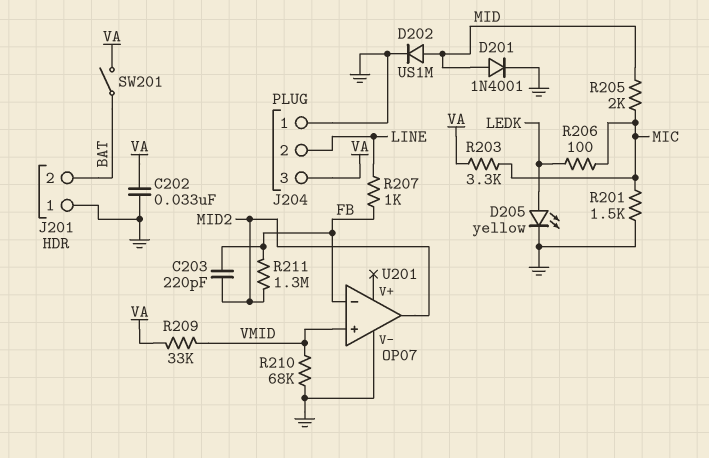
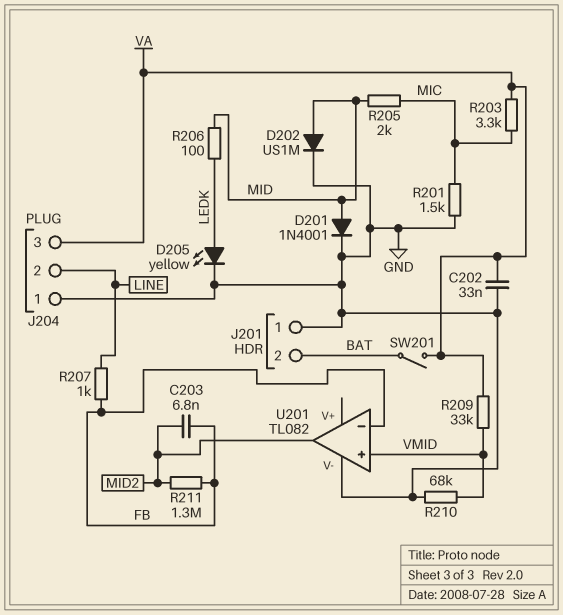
C203: 220pF (FB, MID2) -> 6.8nF (FB, MID2)
R206: 100 (LEDK, MIC) -> 100 (LEDK, MID)
U201: OP07 -> TL082

